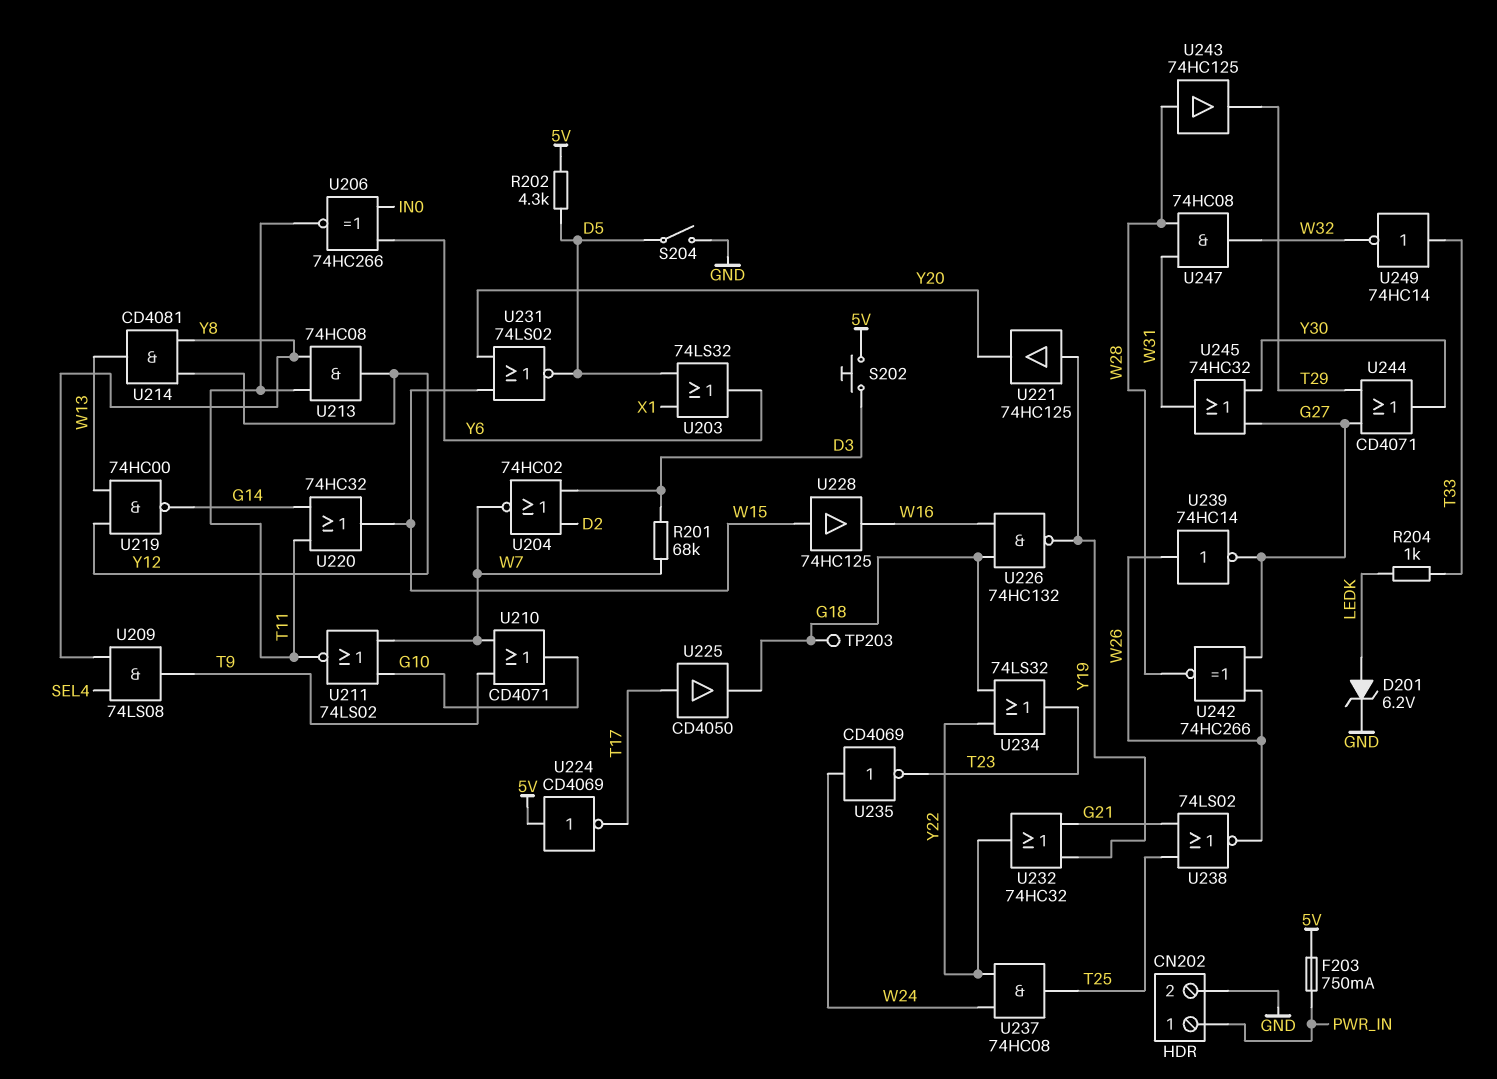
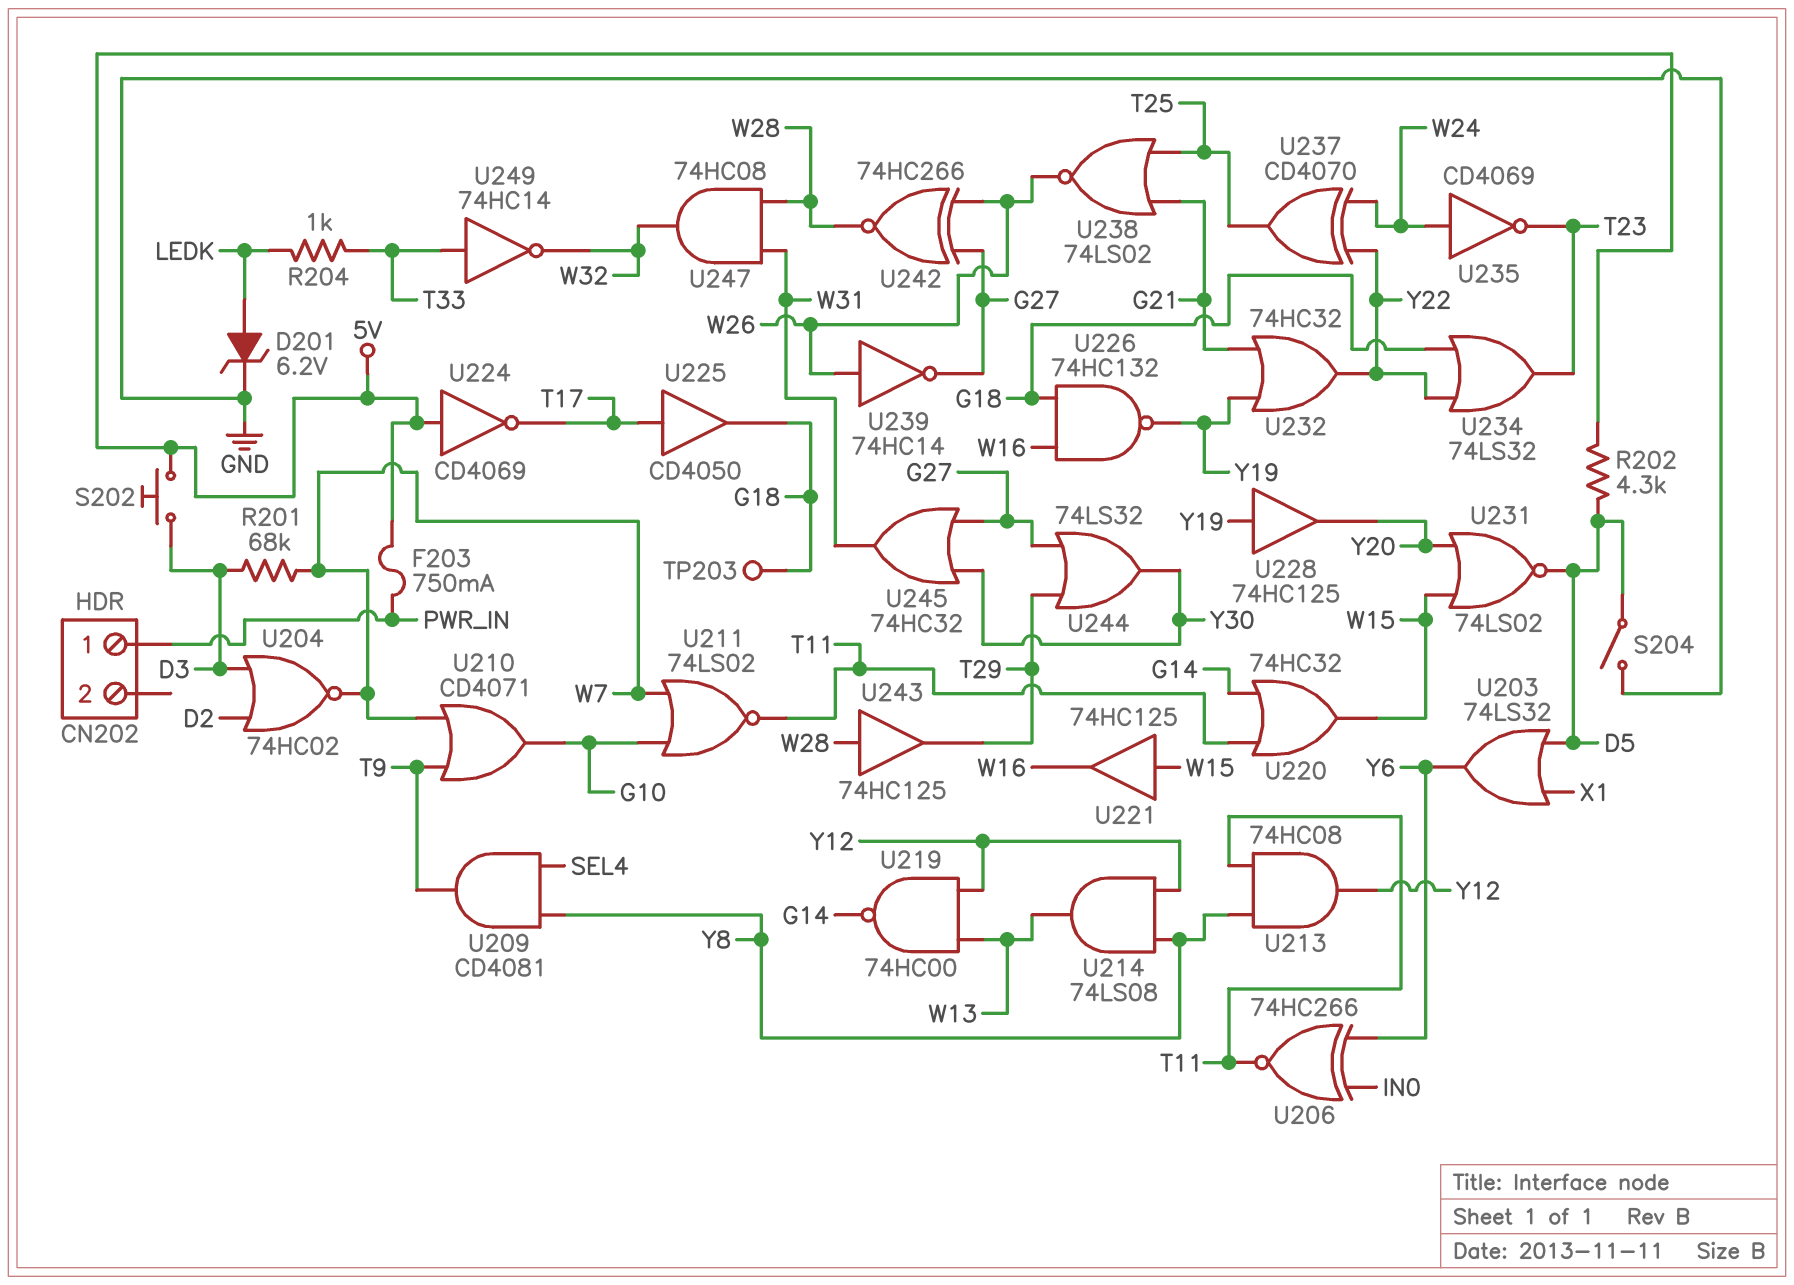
CN202 pin 2: GND -> none
U209: AND 74LS08 (in SEL4, in Y8, out T9) -> AND CD4081 (in SEL4, in Y8, out T9)
U214: AND CD4081 (in Y8, in Y12, out W13) -> AND 74LS08 (in Y8, in Y12, out W13)
U221: buffer 74HC125 (in Y19, out Y20) -> buffer 74HC125 (in W15, out W16)
U228: buffer 74HC125 (in W15, out W16) -> buffer 74HC125 (in Y19, out Y20)
U237: AND 74HC08 (in W24, in Y22, out T25) -> XOR CD4070 (in W24, in Y22, out T25)
U244: OR CD4071 (in G27, in T29, out Y30) -> OR 74LS32 (in G27, in T29, out Y30)

